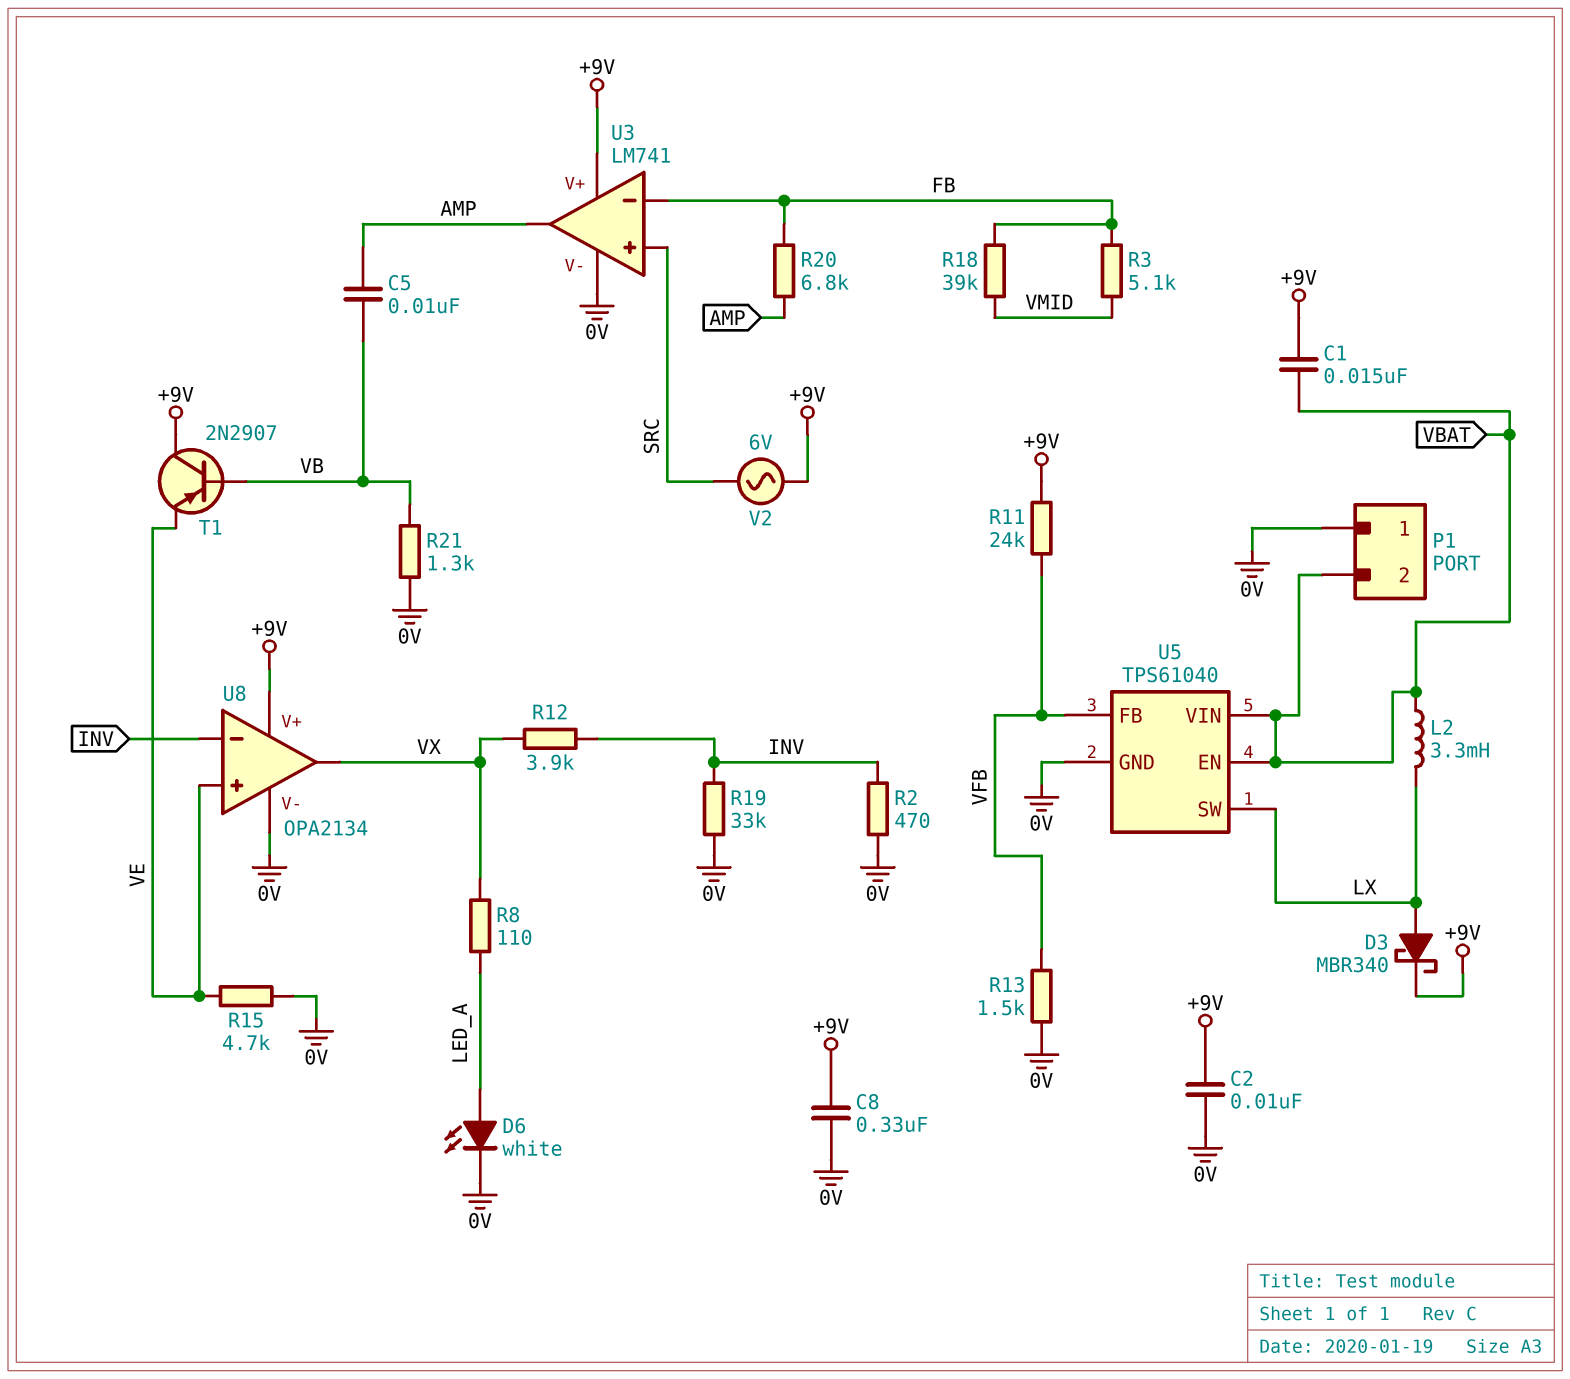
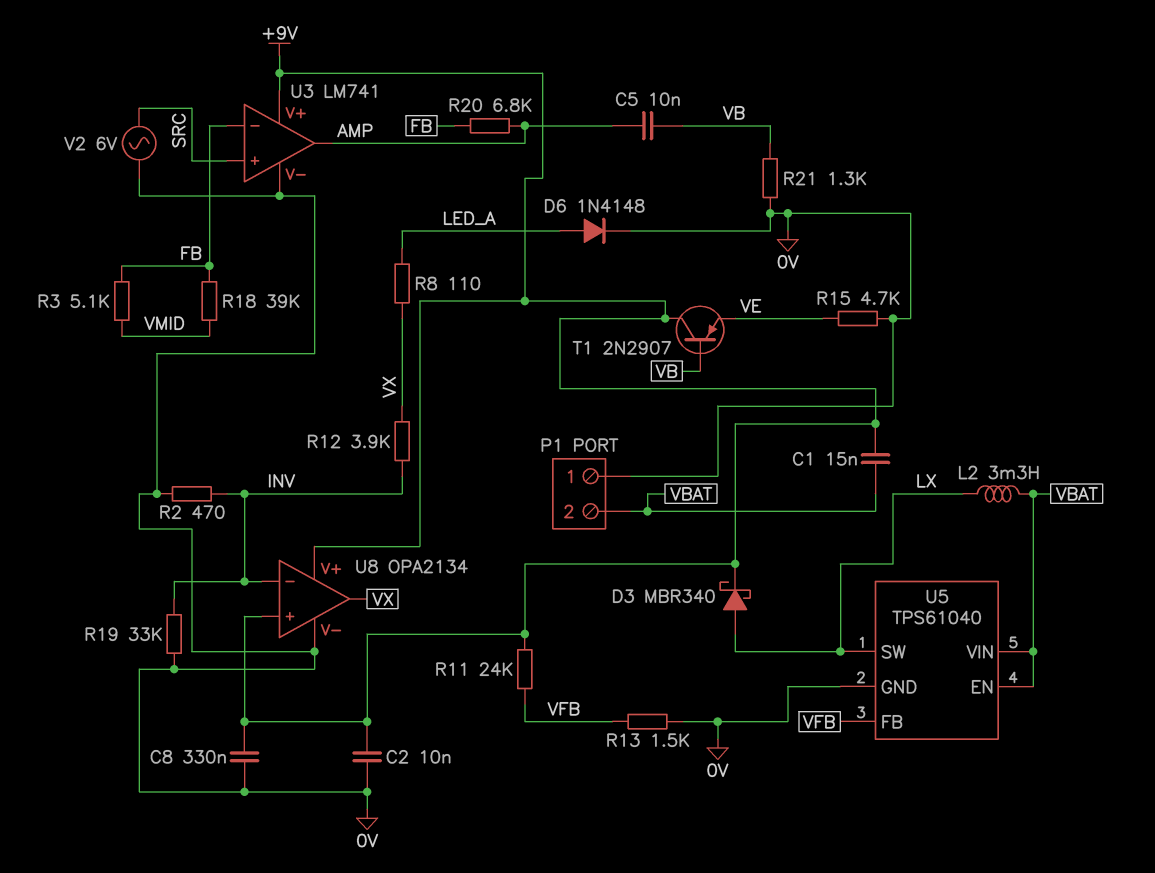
D6: LED white (A LED_A, K 0V) -> diode 1N4148 (A LED_A, K 0V)
U8 pin in+: VE -> +9V
V2: AC 6V (+9V, SRC) -> AC 6V (0V, SRC)

